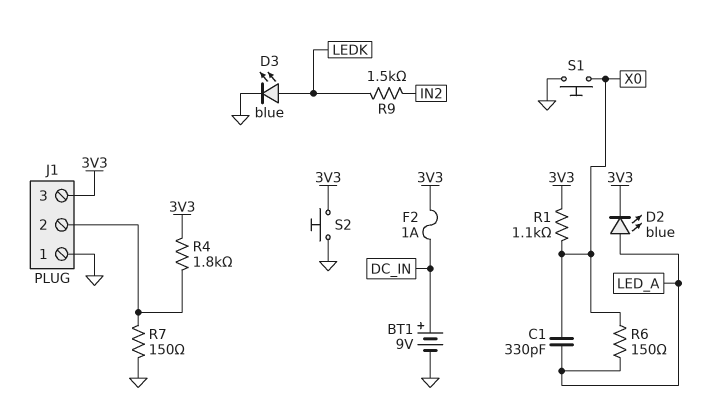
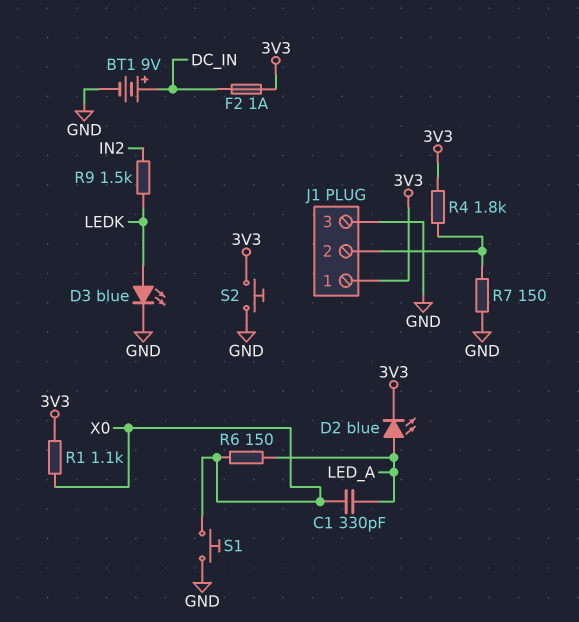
J1 pin 1: GND -> 3V3
J1 pin 3: 3V3 -> GND

